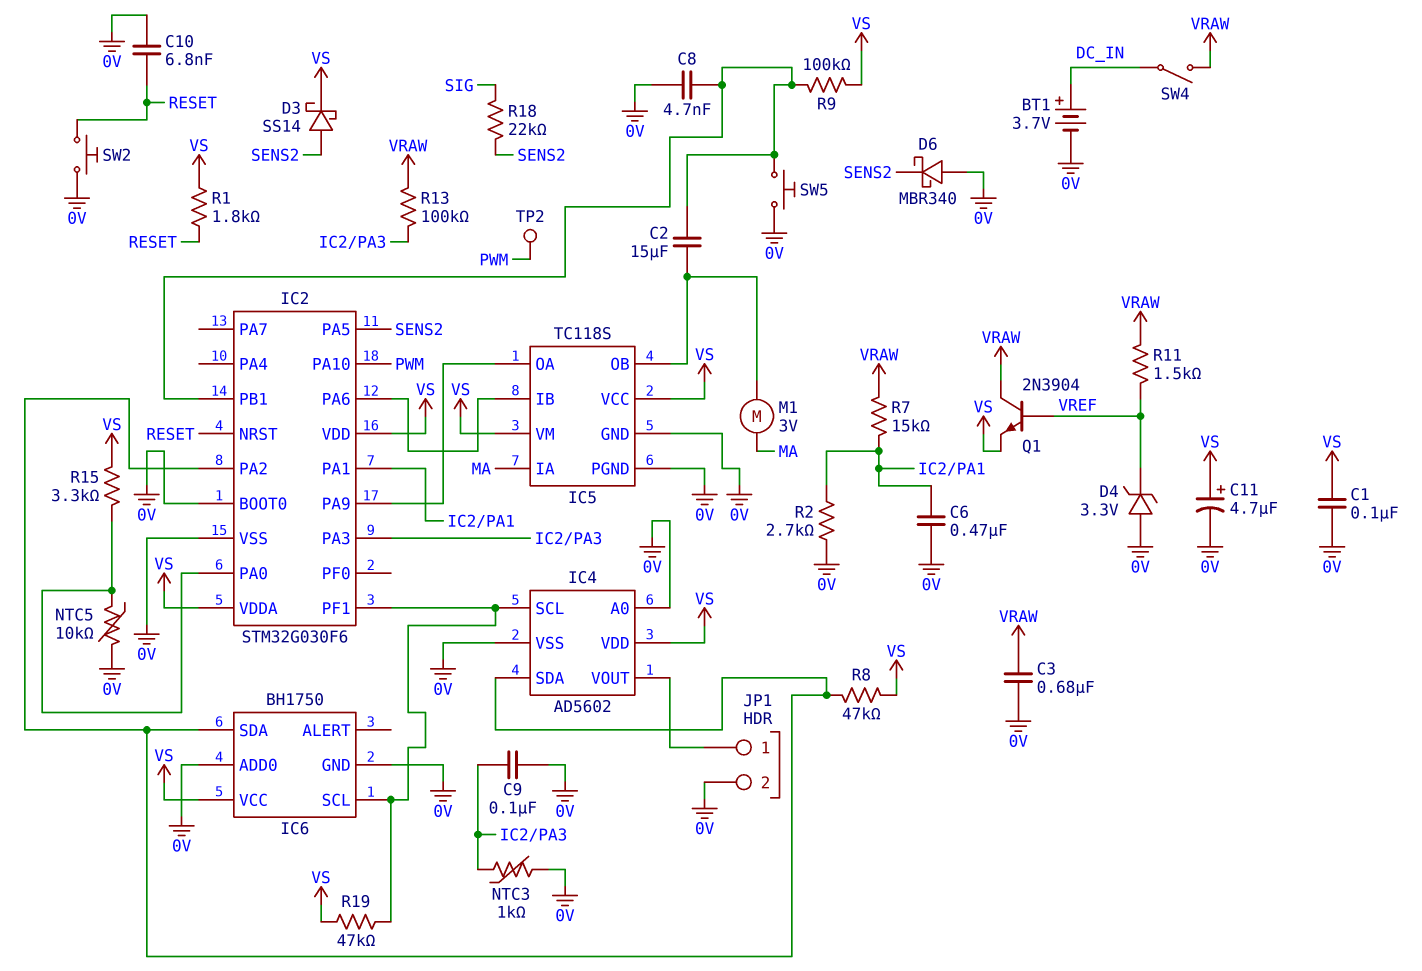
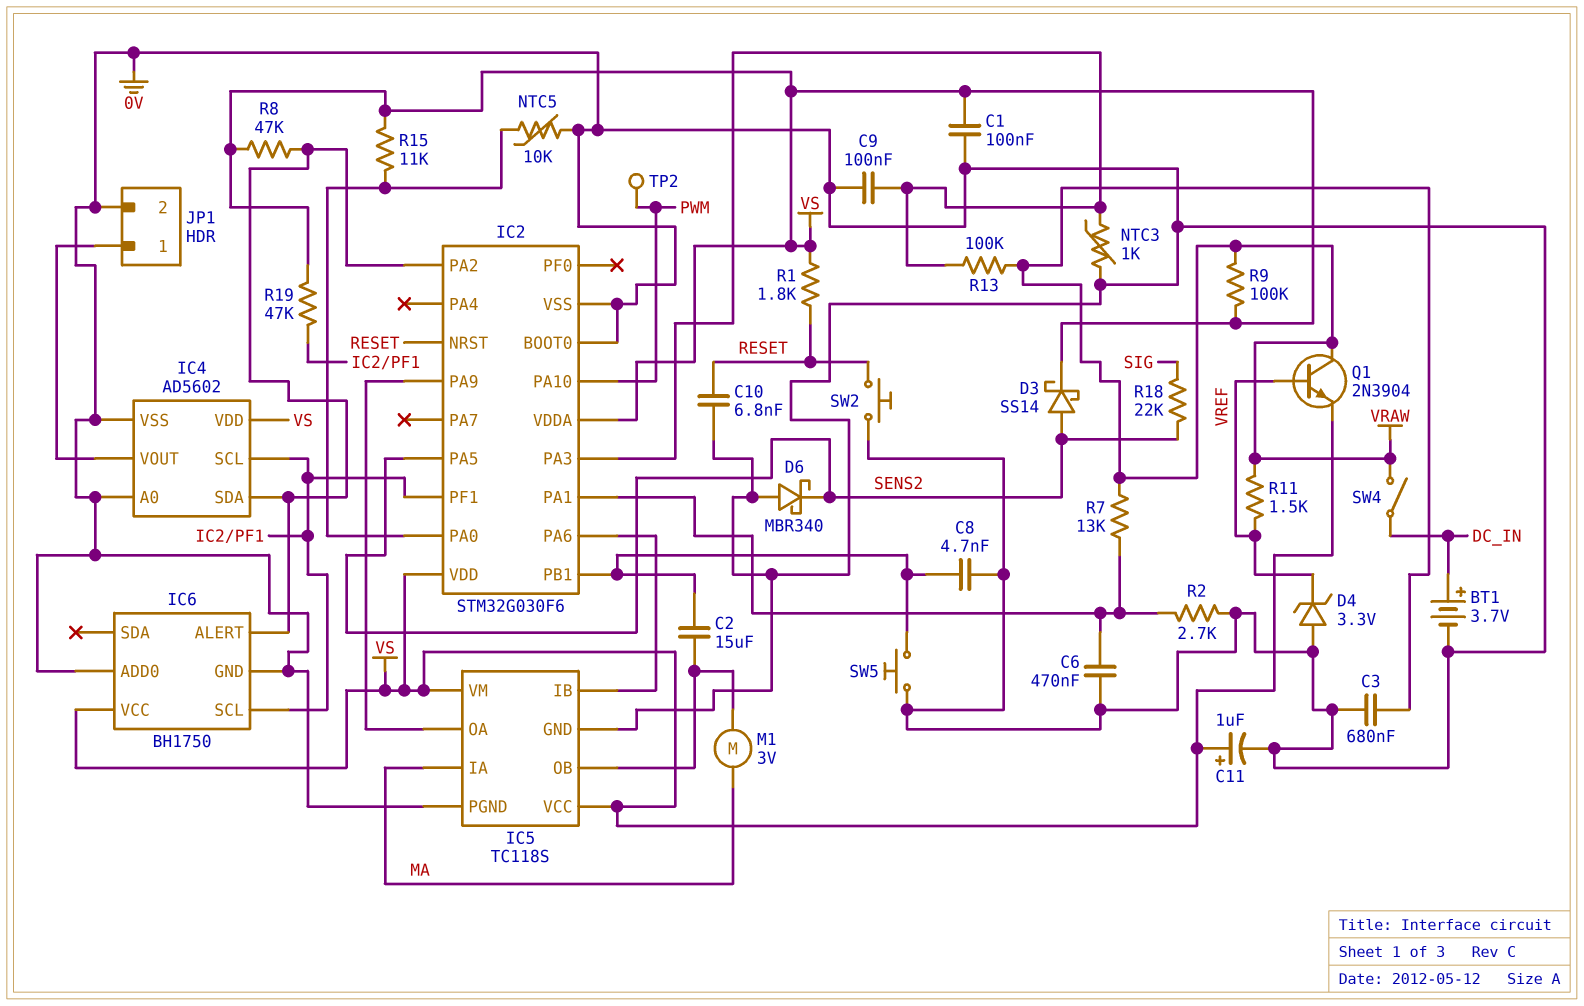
C11: 4.7uF (plus VS, minus 0V) -> 1uF (plus VS, minus 0V)
IC6 pin ALERT: none -> IC2/PA2
IC6 pin SDA: IC2/PA2 -> none
R7: 15k (IC2/PA1, VRAW) -> 13k (IC2/PA1, VRAW)
R9: 100k (IC2/PB1, VS) -> 100k (VRAW, VS)
R15: 3.3k (IC2/PA0, VS) -> 11k (IC2/PA0, VS)

